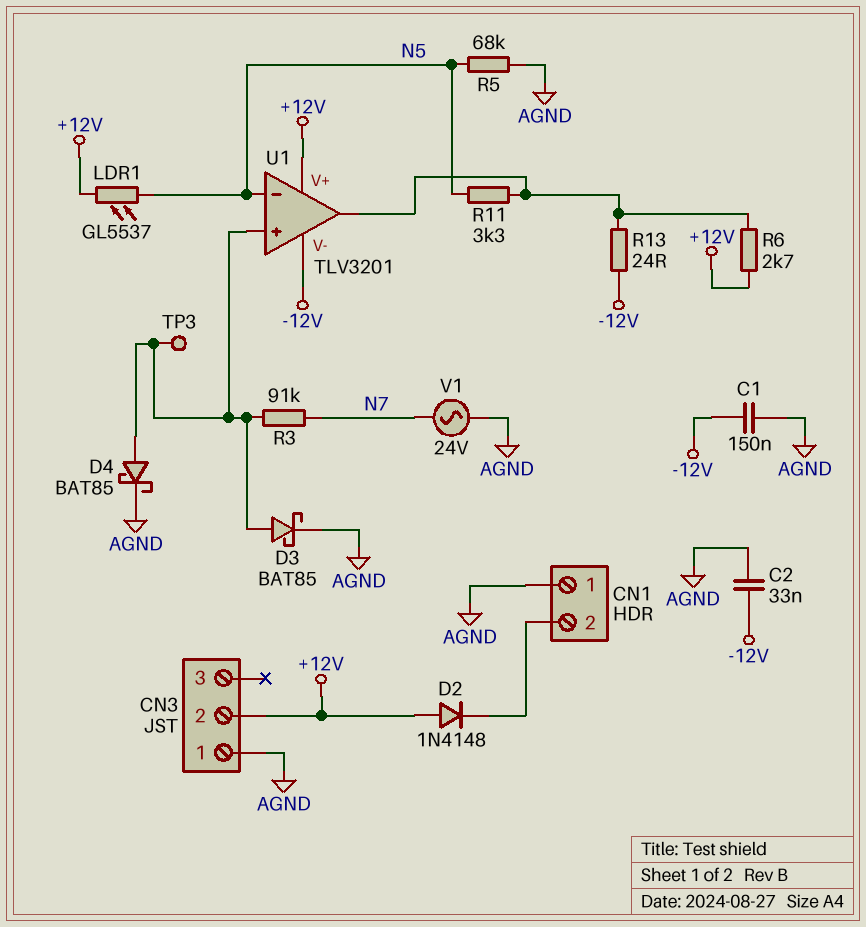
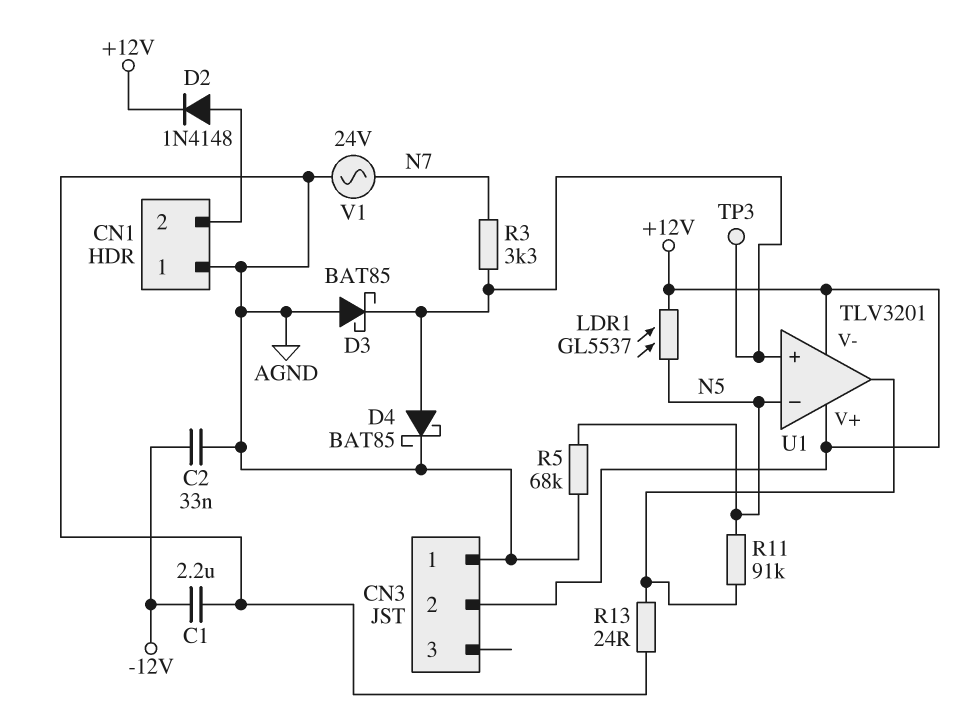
C1: 150nF (-12V, AGND) -> 2.2uF (-12V, AGND)
D2: diode 1N4148 (A +12V, K CN1/2) -> diode 1N4148 (A CN1/2, K +12V)
D3: schottky BAT85 (A U1/in+, K AGND) -> schottky BAT85 (A AGND, K U1/in+)
R3: 91k (N7, U1/in+) -> 3.3k (N7, U1/in+)
R6: 2.7k (+12V, U1/out) -> none
R11: 3.3k (N5, U1/out) -> 91k (N5, U1/out)
R13: 24 (-12V, U1/out) -> 24 (AGND, U1/out)
U1 pin V-: -12V -> +12V

